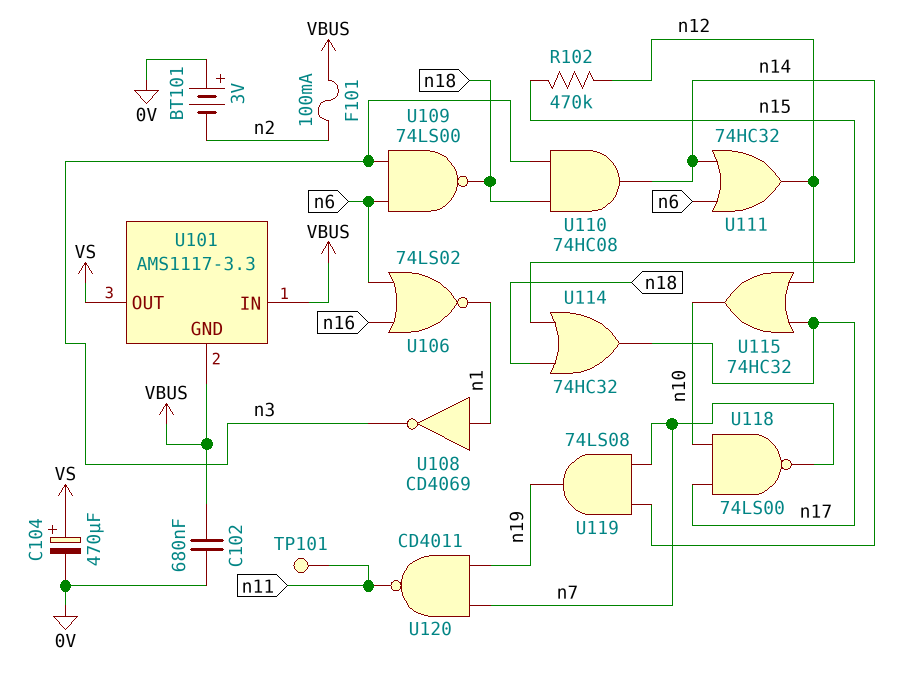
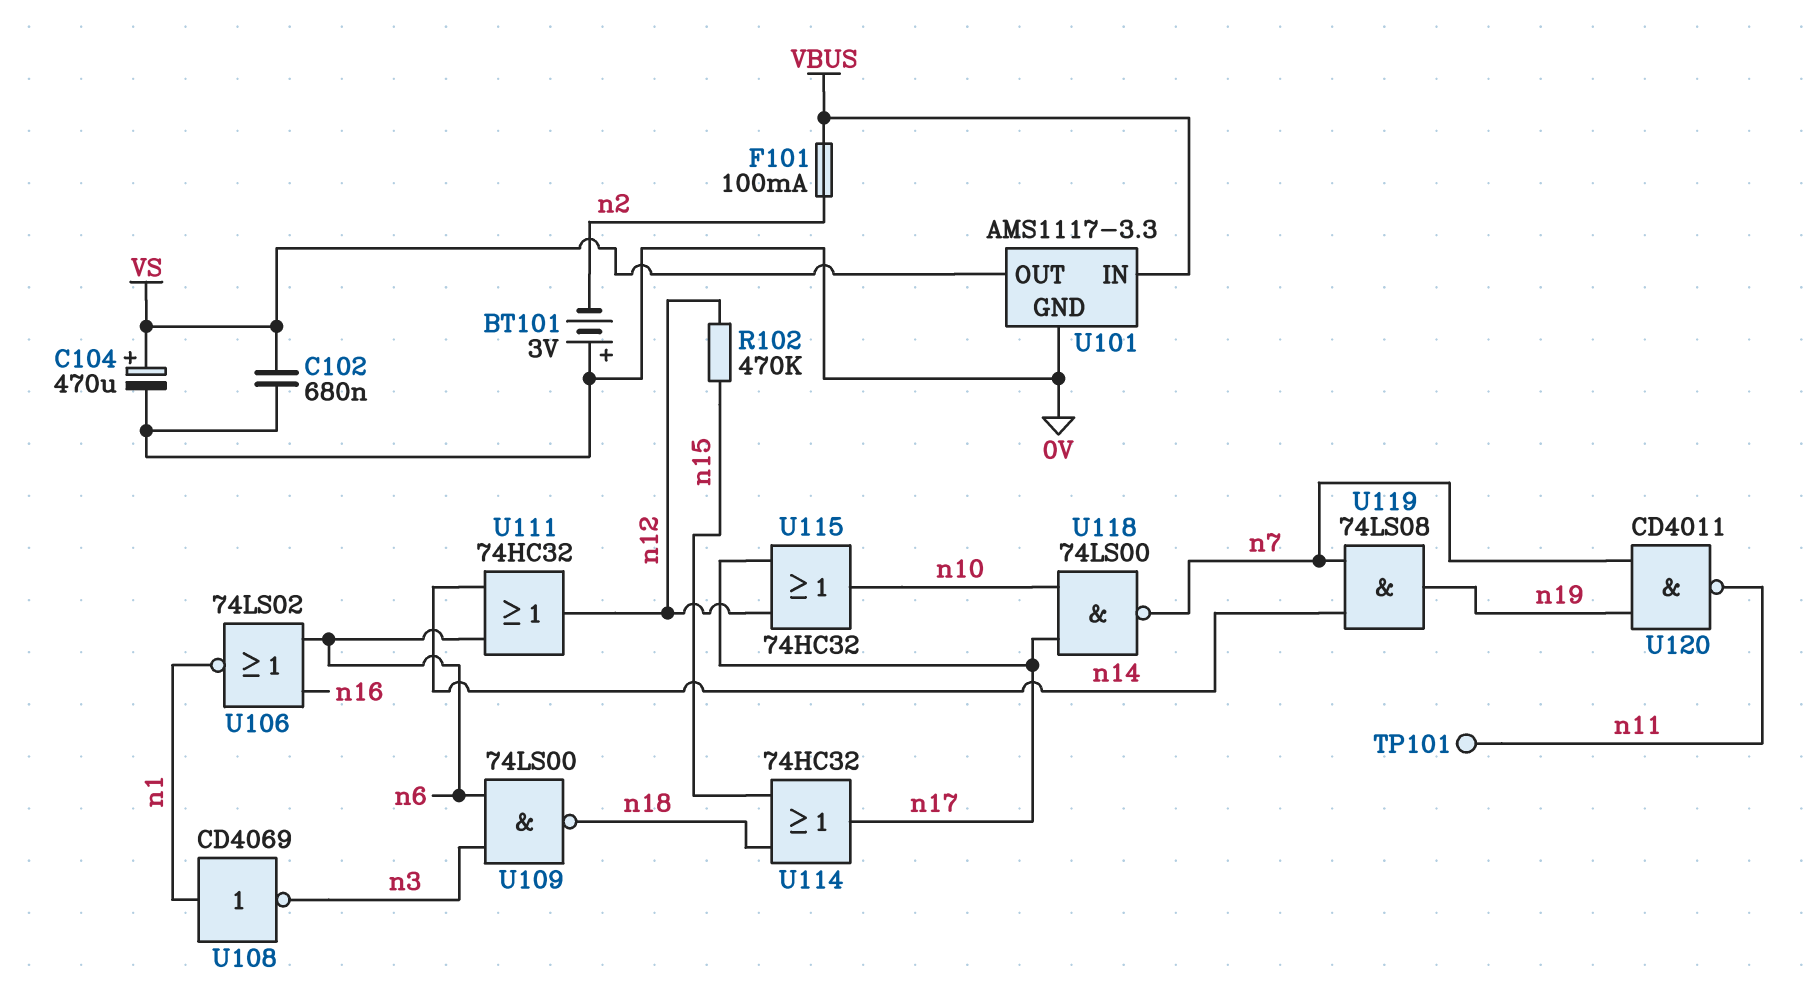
C102: 680nF (0V, VBUS) -> 680nF (0V, VS)
U101 pin GND: VBUS -> 0V
U110: AND 74HC08 (in n3, in n18, out n14) -> none

